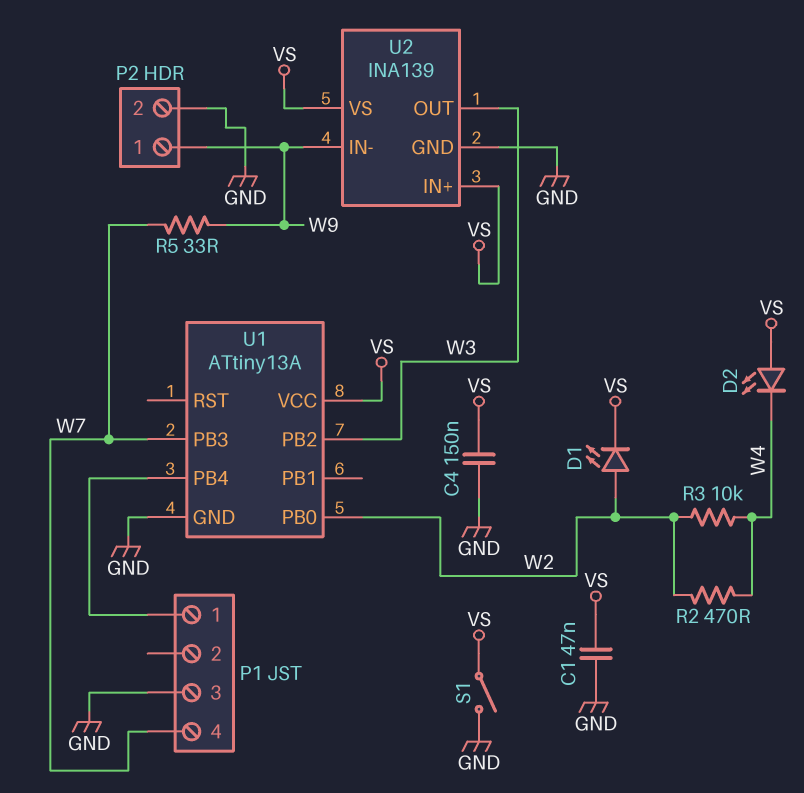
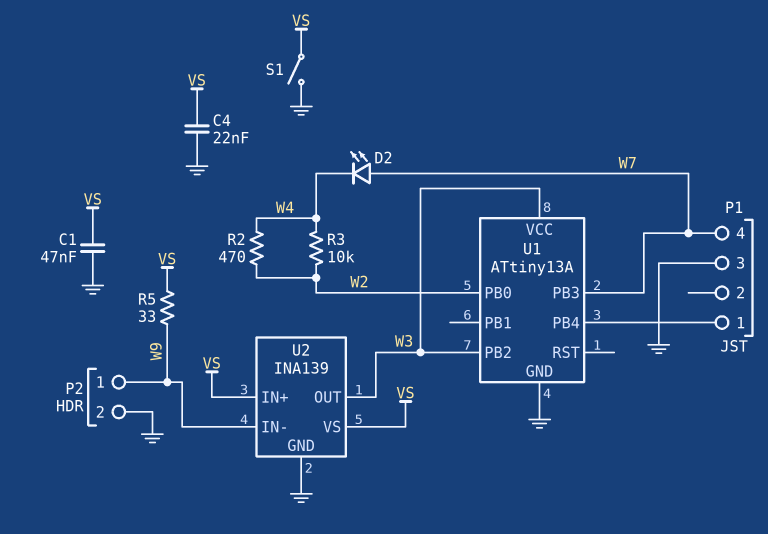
C4: 150nF (GND, VS) -> 22nF (GND, VS)
D1: LED (A W2, K VS) -> none
D2: LED (A VS, K W4) -> LED (A W7, K W4)
R5: 33 (W7, W9) -> 33 (VS, W9)
U1 pin VCC: VS -> W3

